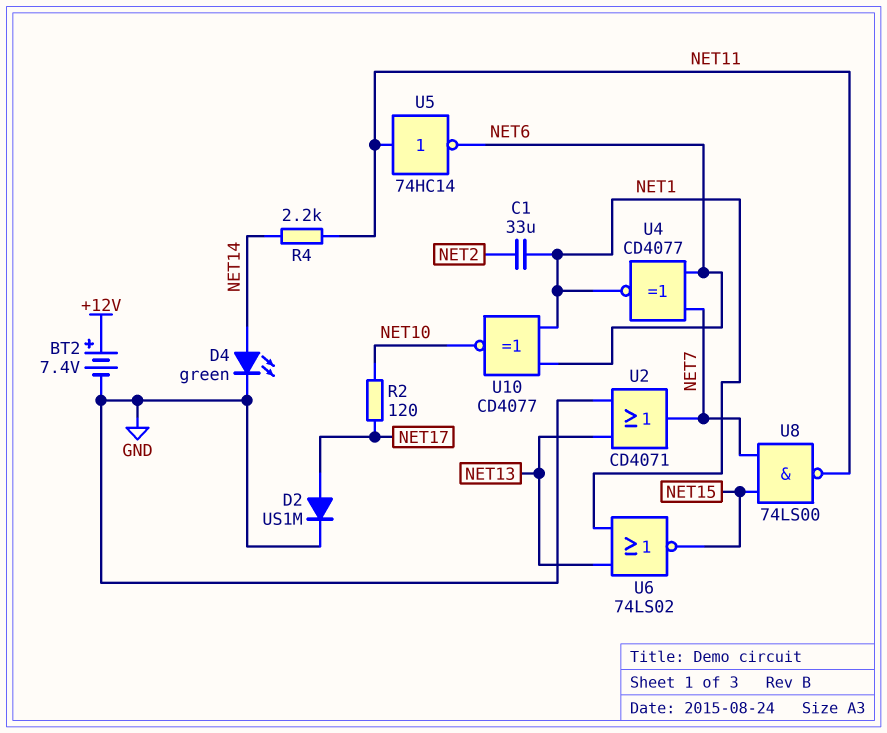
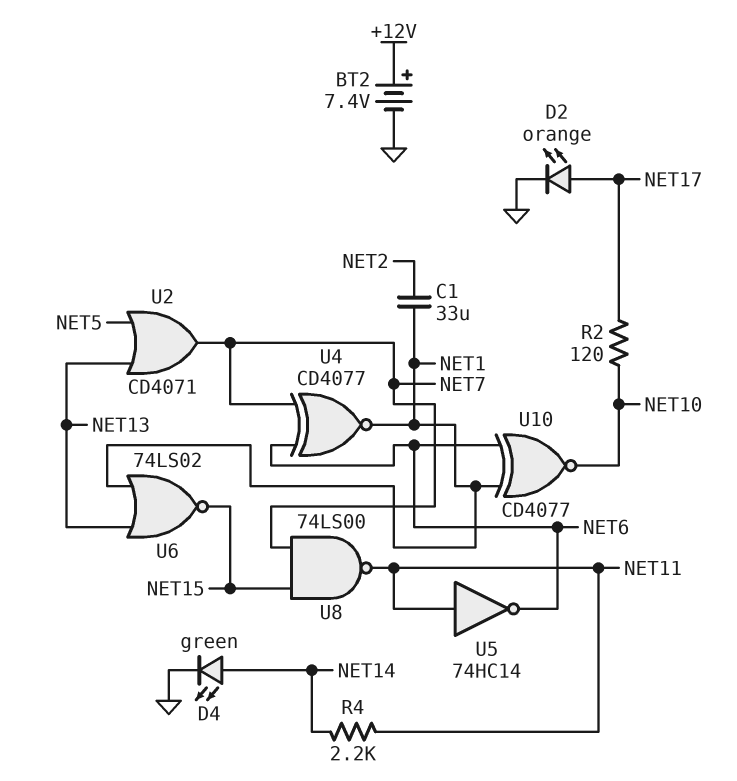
D2: diode US1M (A NET17, K GND) -> LED orange (A NET17, K GND)
U2: OR CD4071 (in GND, in NET13, out NET7) -> OR CD4071 (in NET5, in NET13, out NET7)

